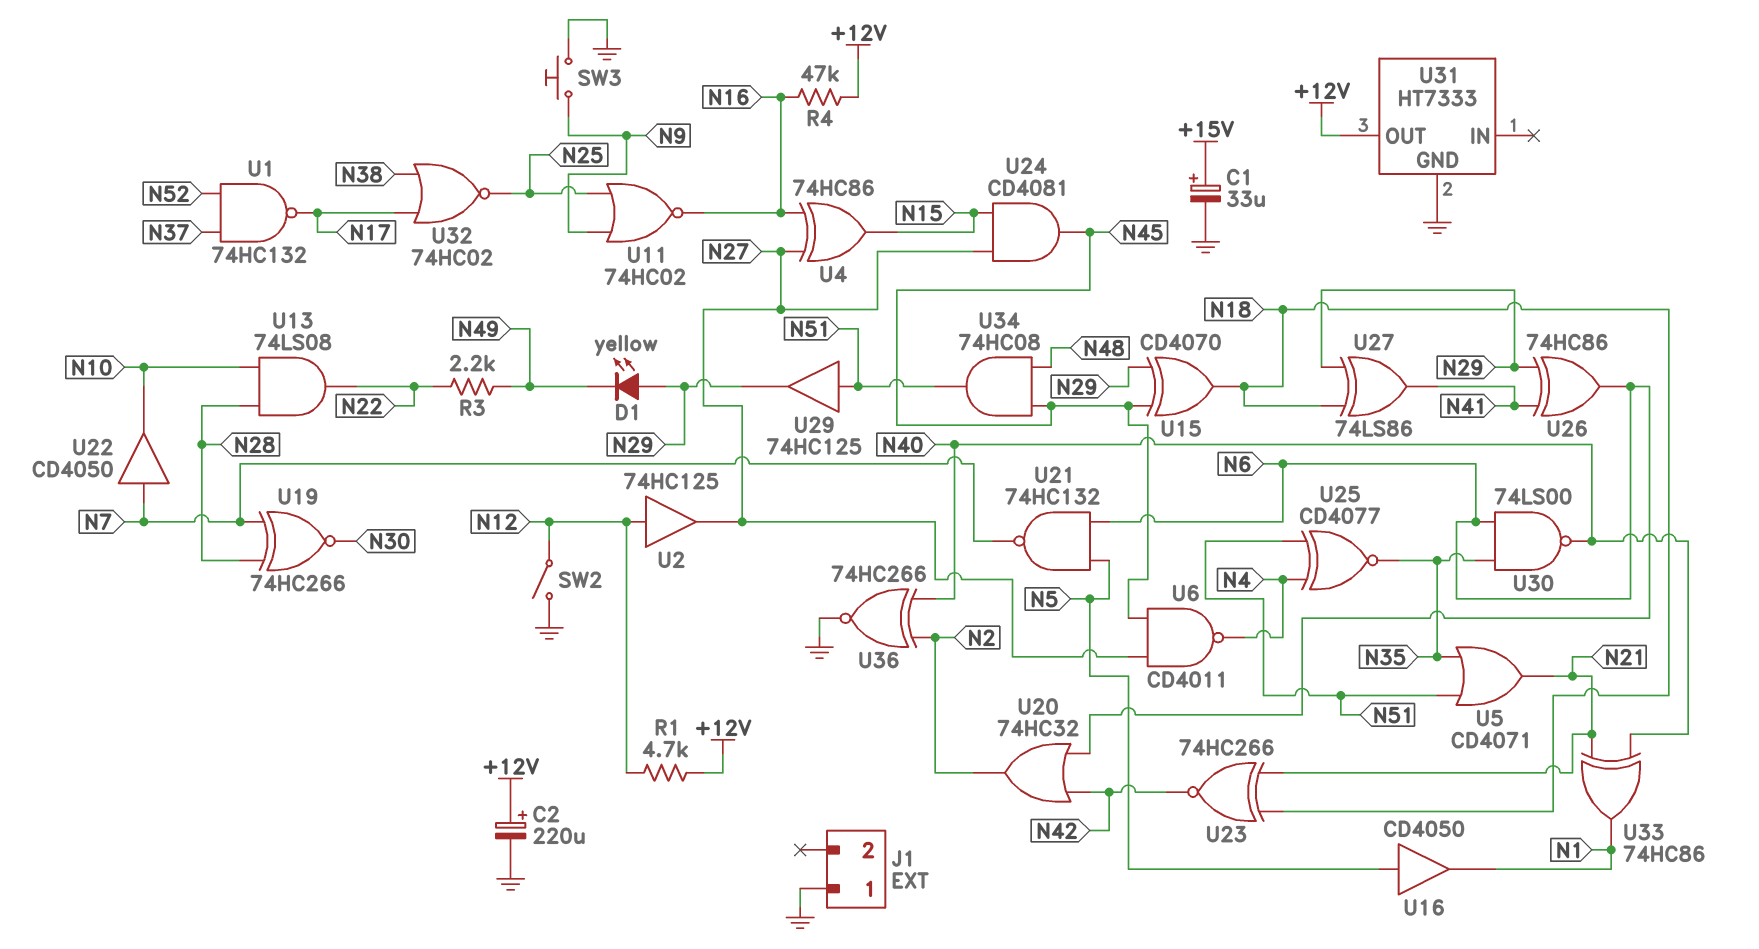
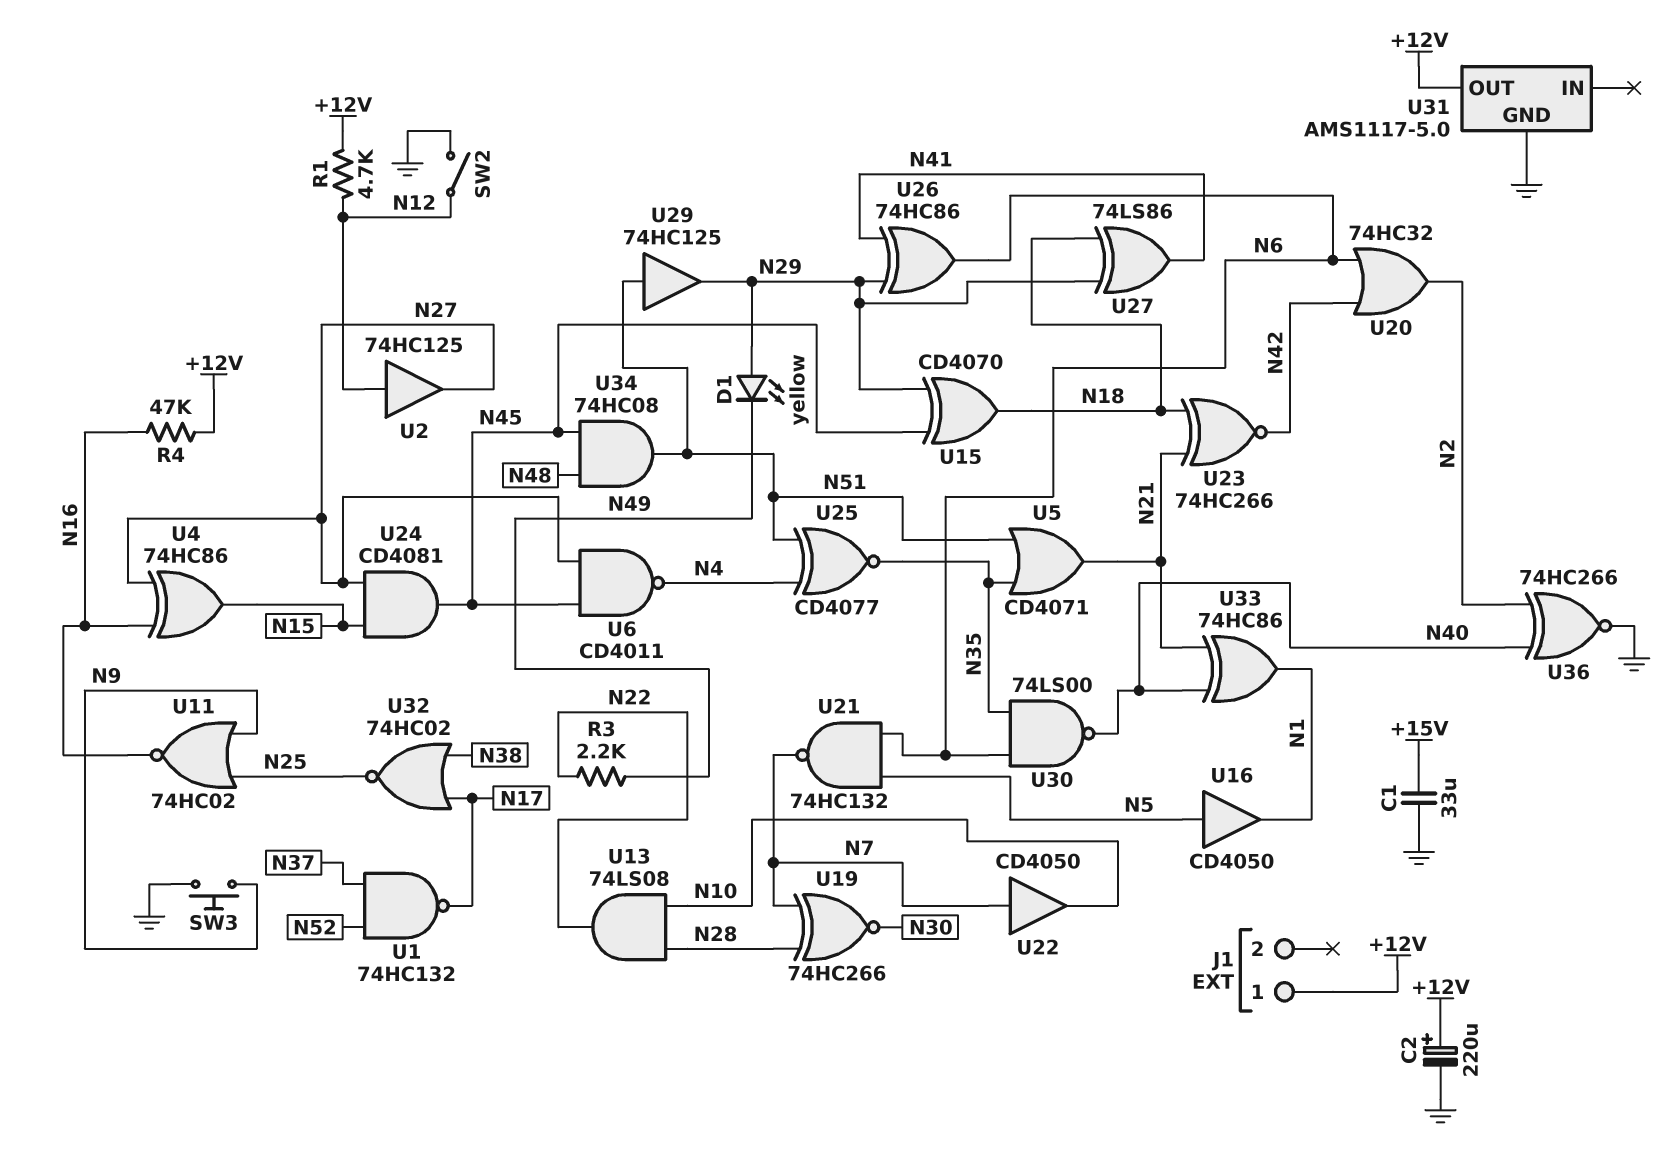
C1: 33uF (plus +15V, minus GND) -> 33uF (+15V, GND)
J1 pin 1: GND -> +12V
U31: HT7333 -> AMS1117-5.0

